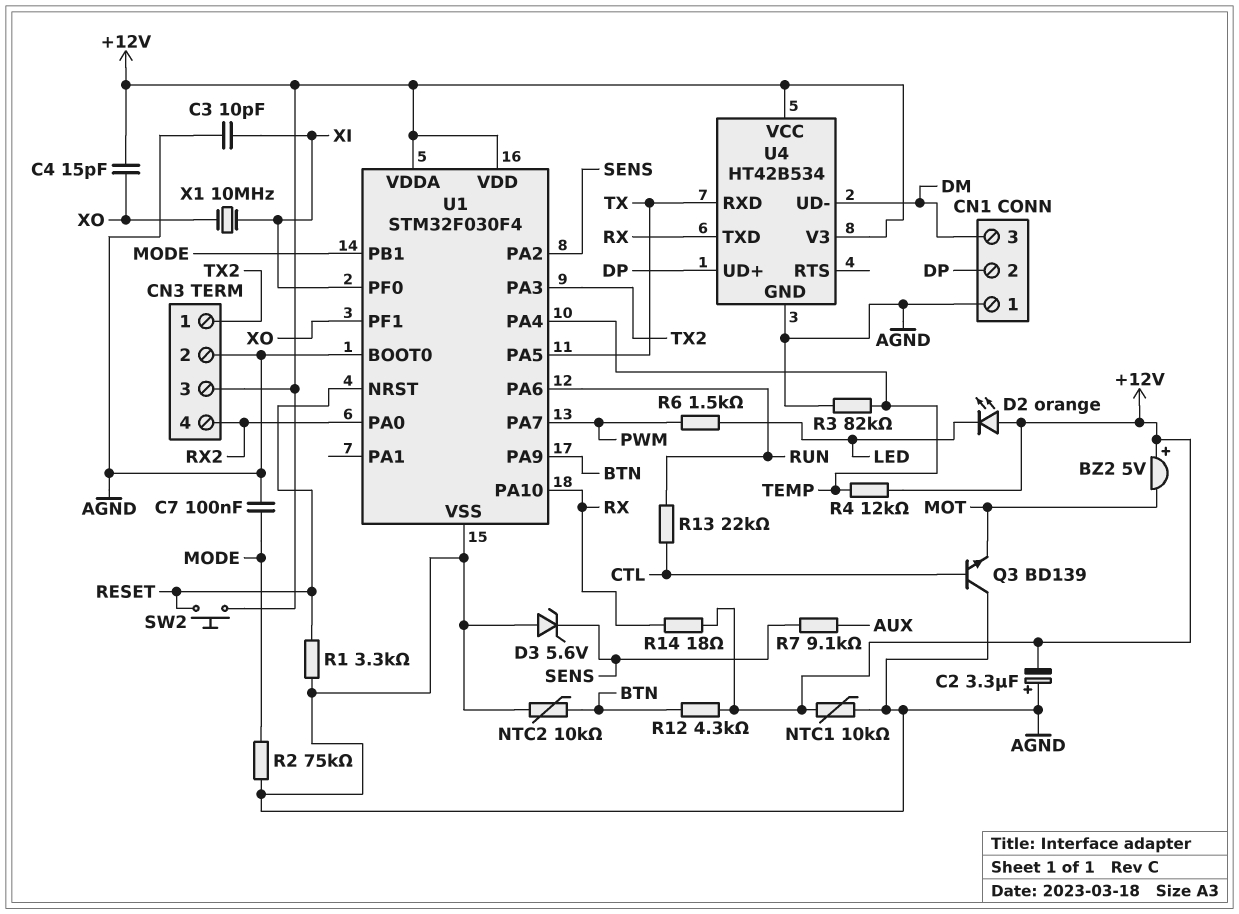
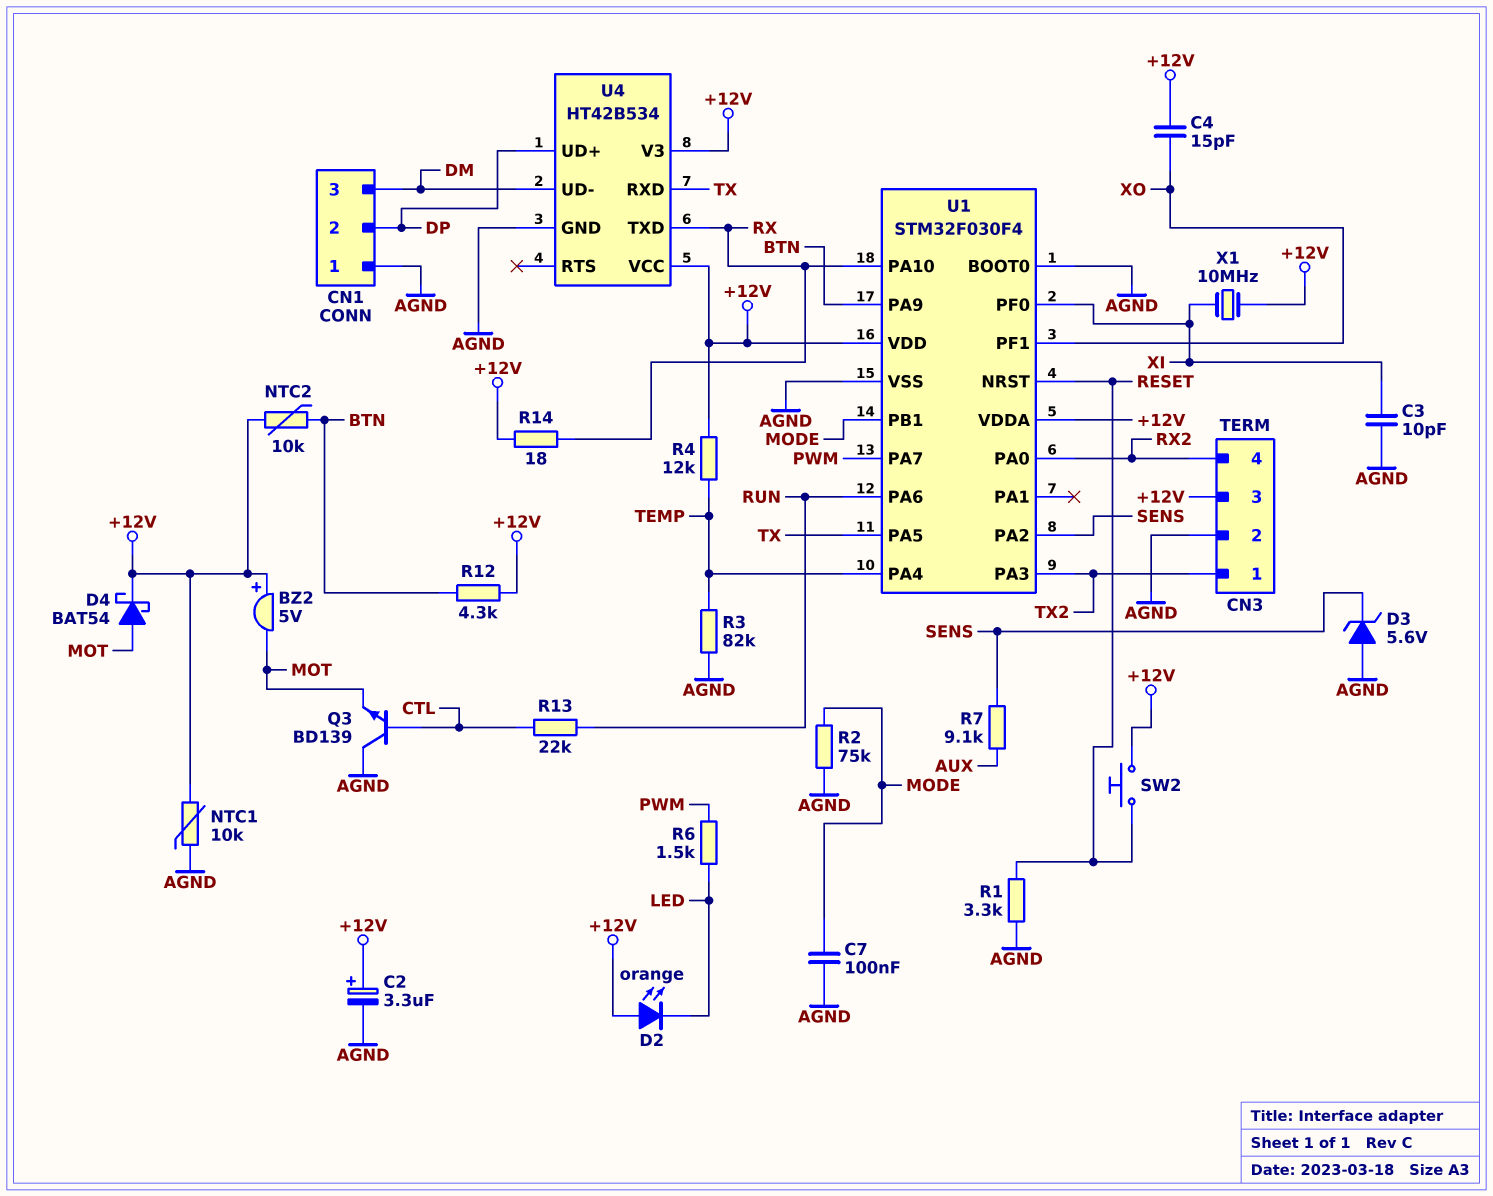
C2: 3.3uF (plus AGND, minus +12V) -> 3.3uF (plus +12V, minus AGND)
D4: none -> schottky BAT54 (A MOT, K +12V)
NTC2: 10k (AGND, BTN) -> 10k (+12V, BTN)
X1: 10MHz (XI, XO) -> 10MHz (+12V, XI)

